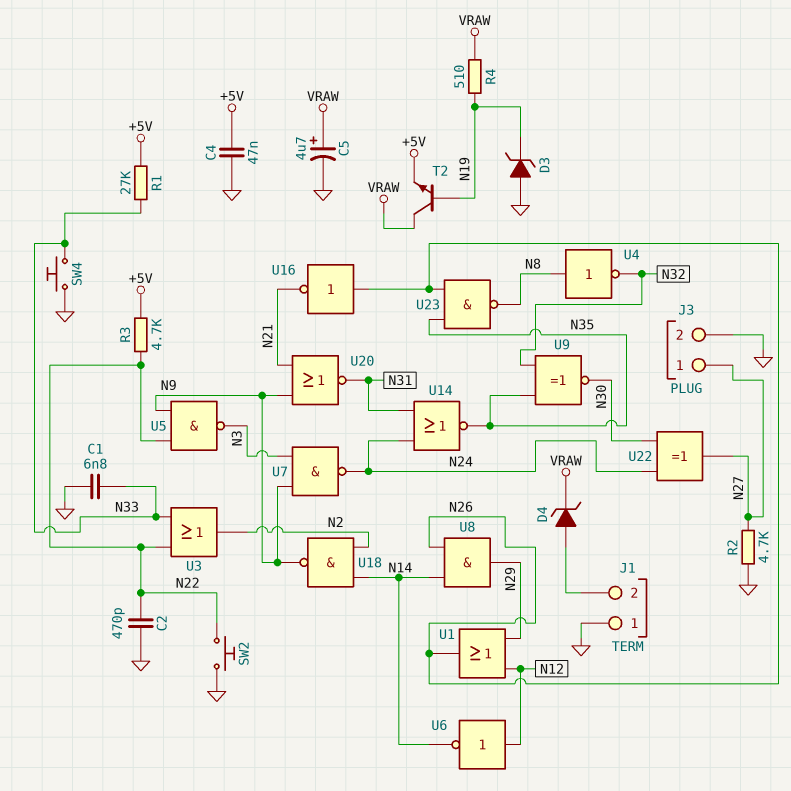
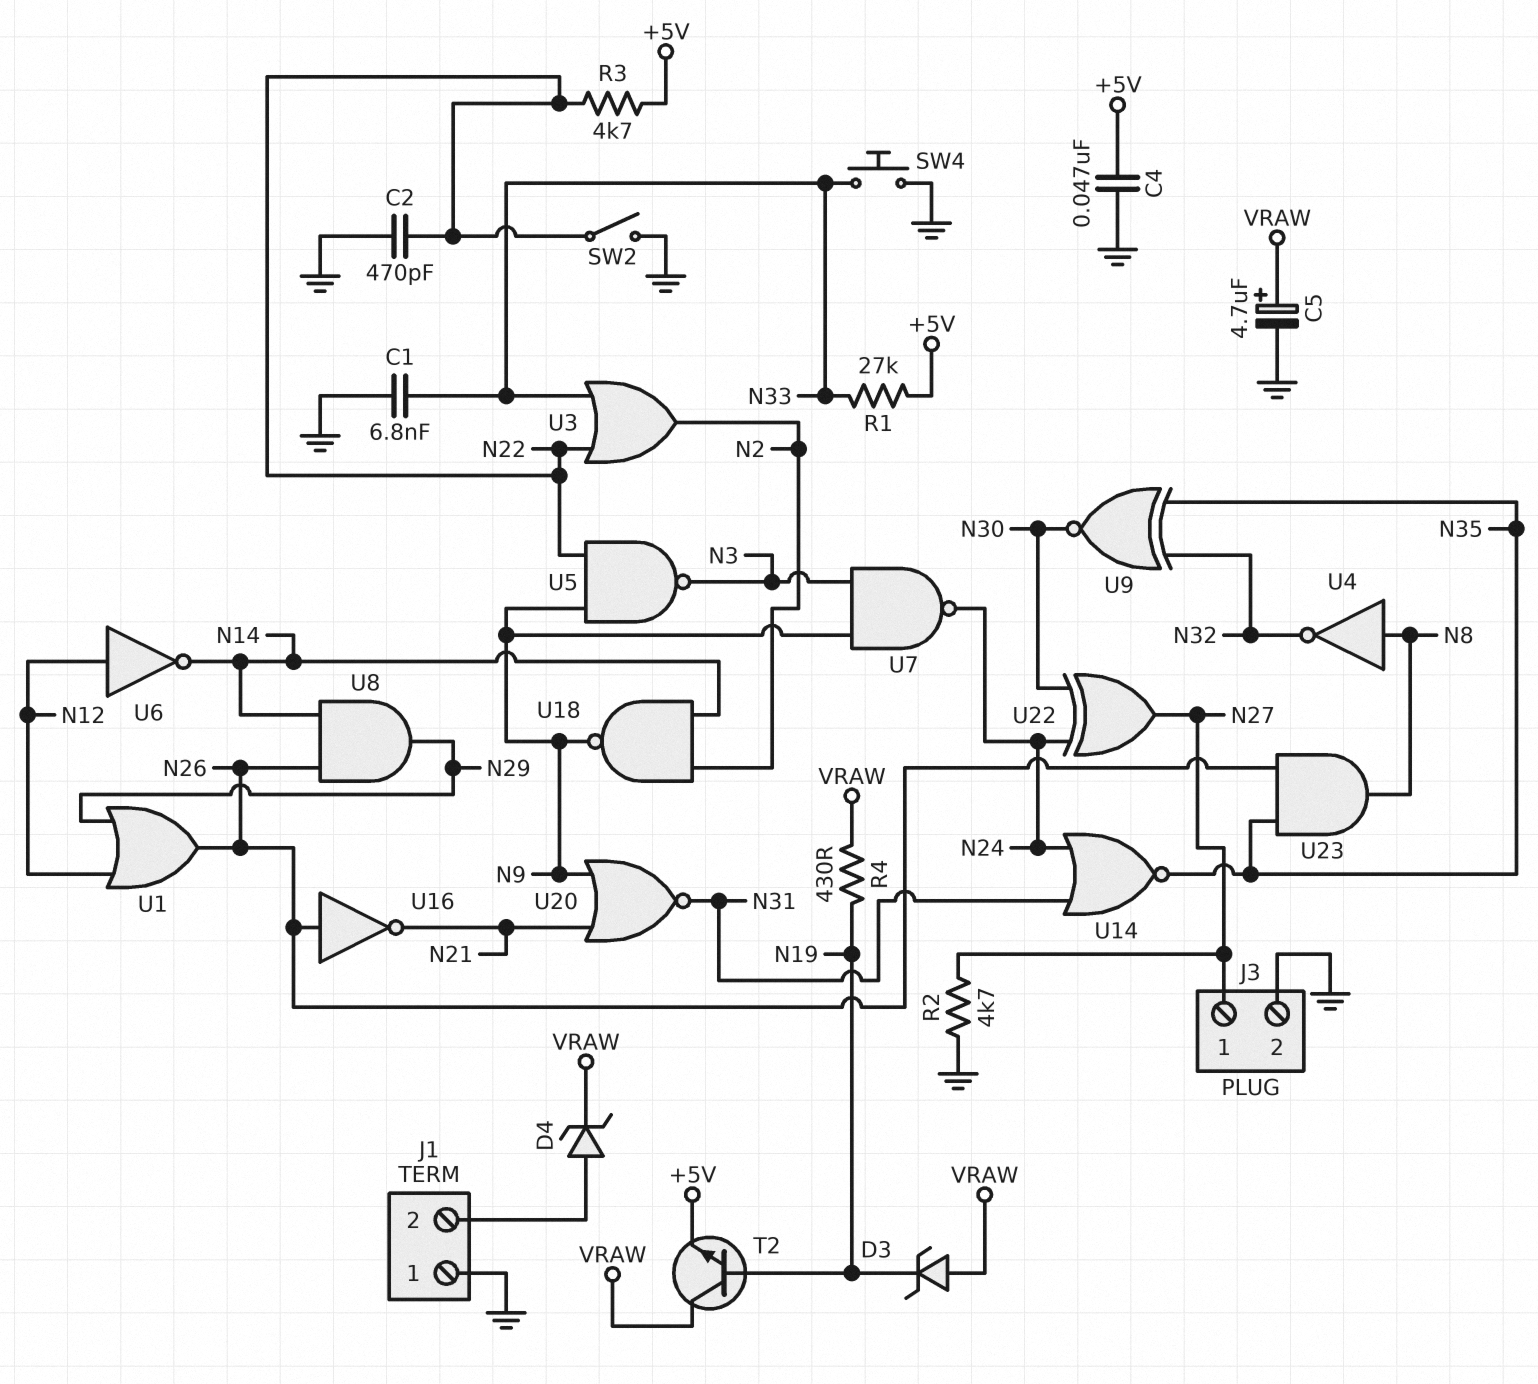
D3: zener (A GND, K N19) -> zener (A VRAW, K N19)
R4: 510 (N19, VRAW) -> 430 (N19, VRAW)
SW2: button (GND, N22) -> switch (GND, N22)
U23: NAND (in N26, in N35, out N8) -> AND (in N26, in N35, out N8)

